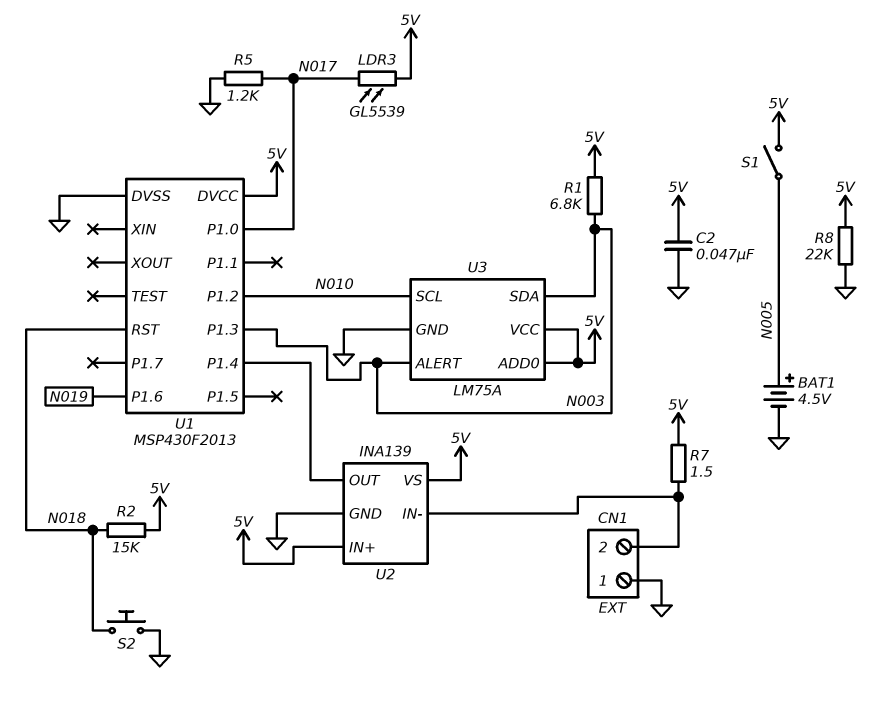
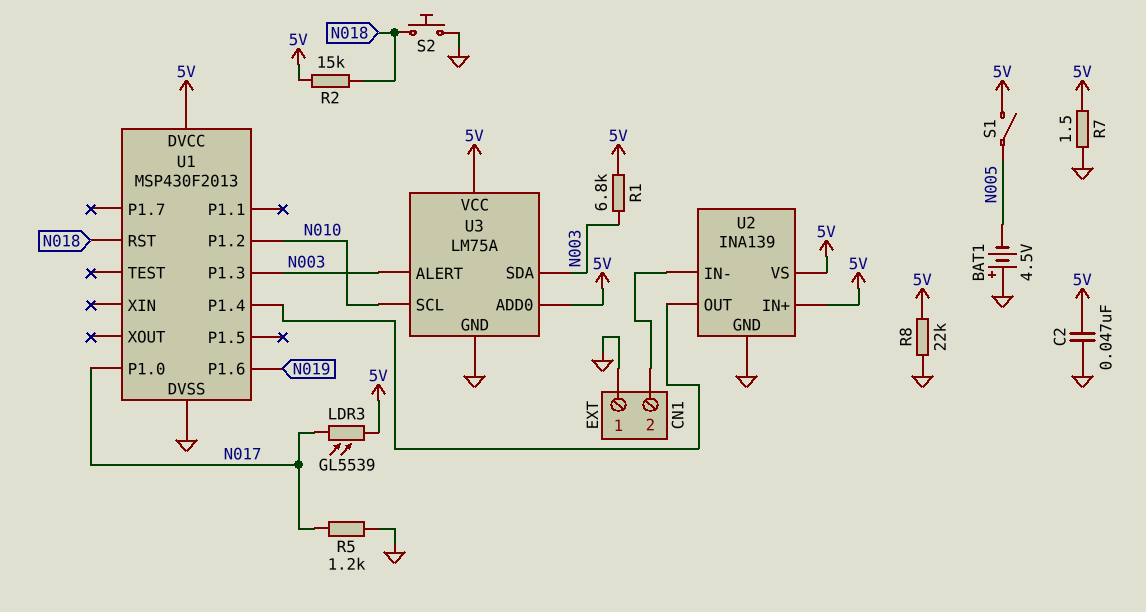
BAT1: 4.5V (plus N005, minus GND) -> 4.5V (plus GND, minus N005)
R7: 1.5 (5V, CN1/2) -> 1.5 (5V, GND)

